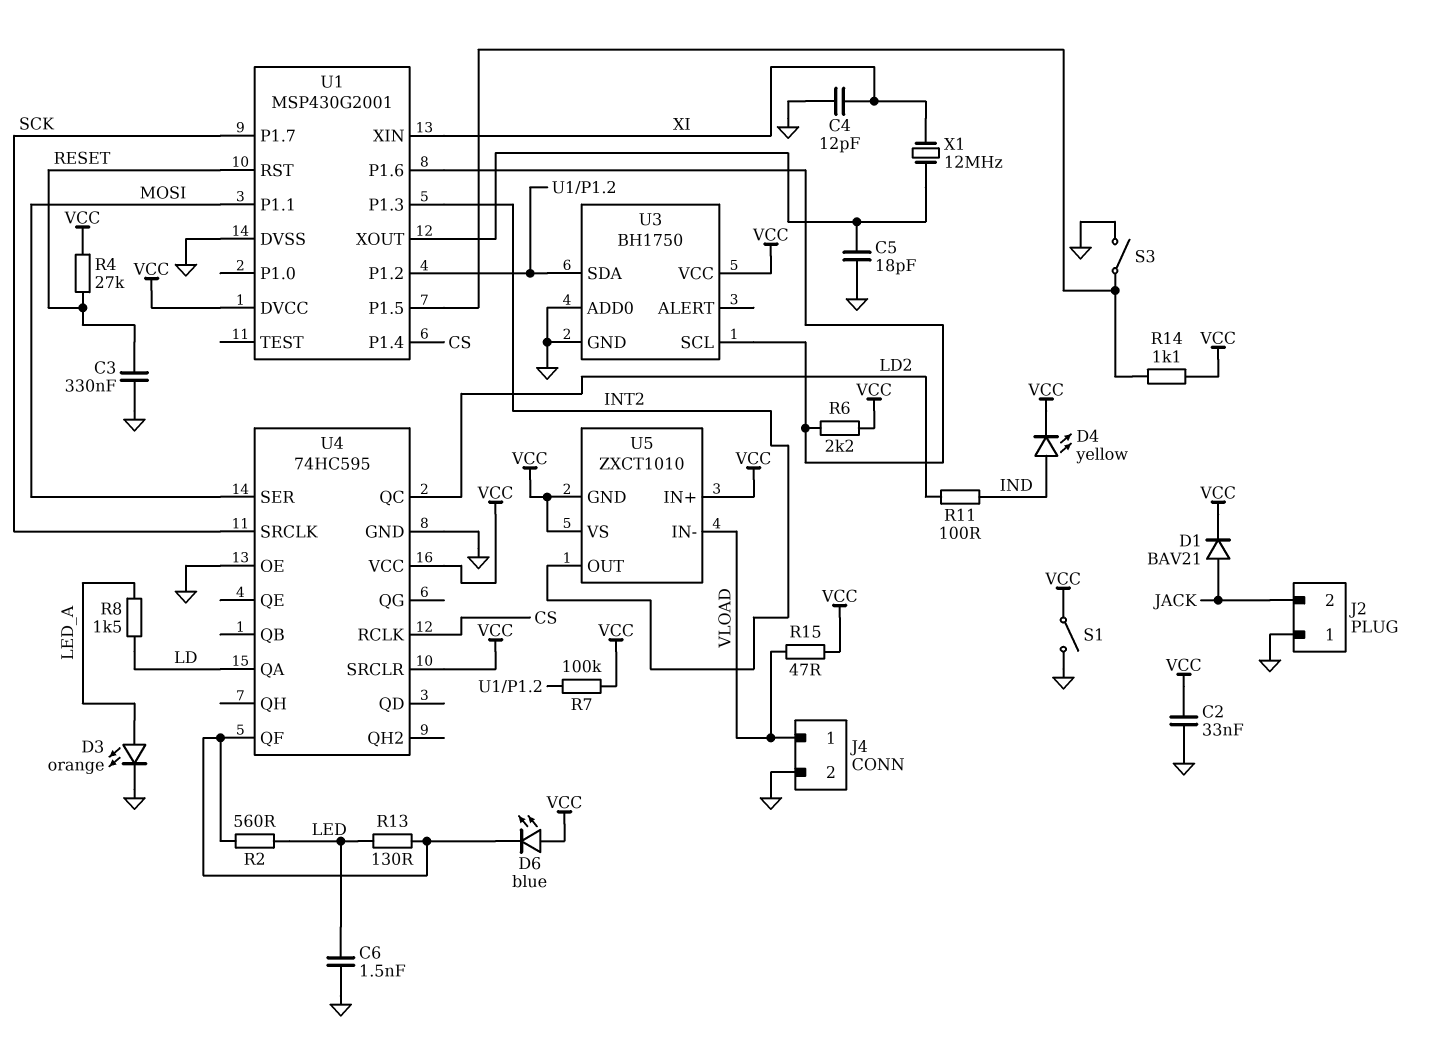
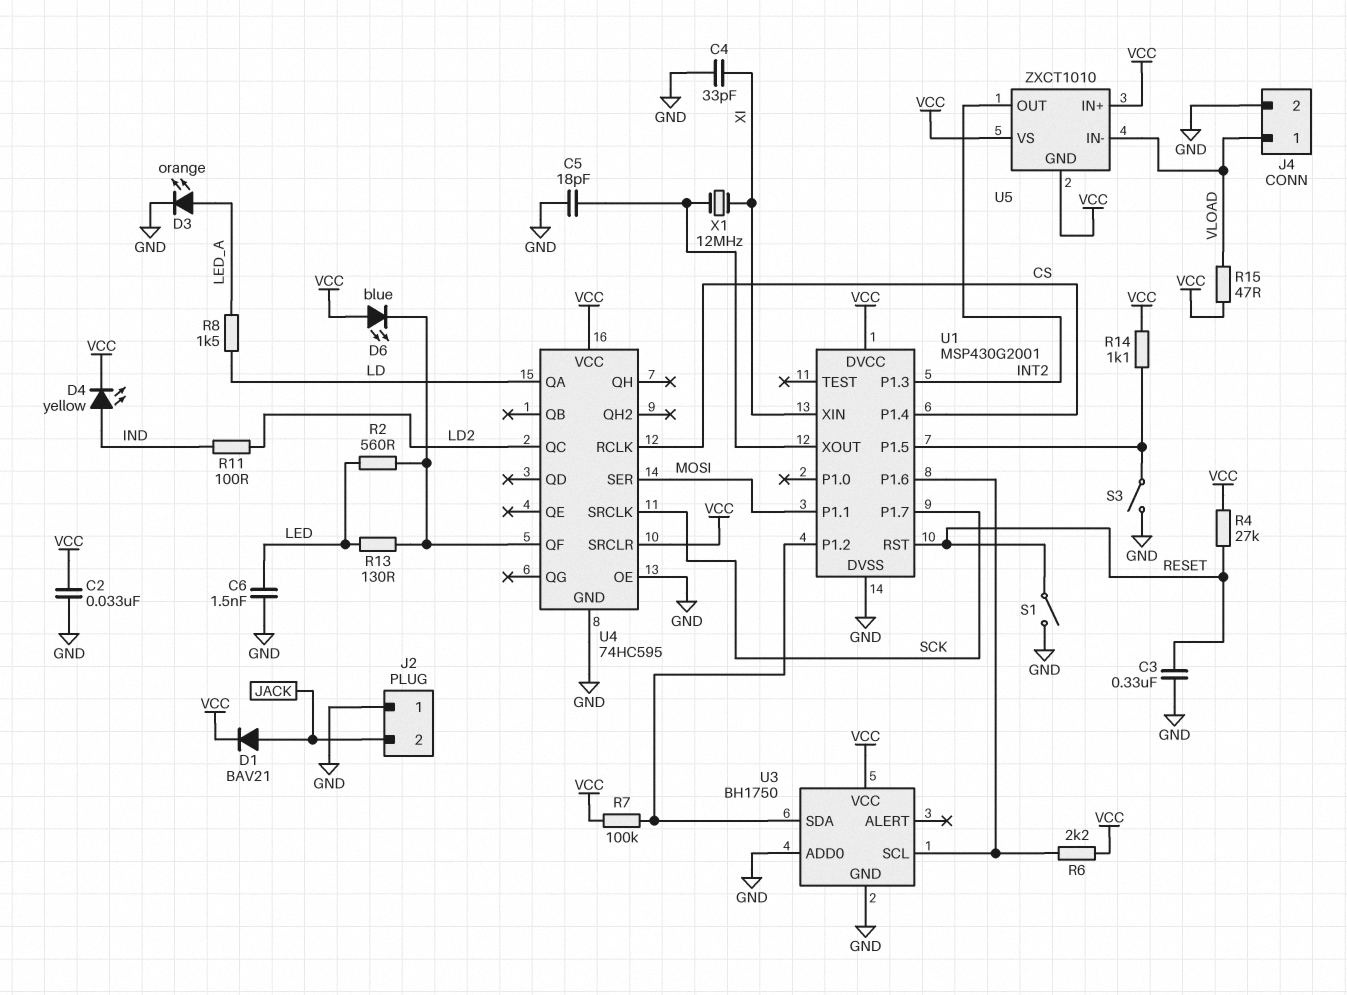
C4: 12pF (GND, XI) -> 33pF (GND, XI)
S1: switch (GND, VCC) -> switch (GND, RESET)

